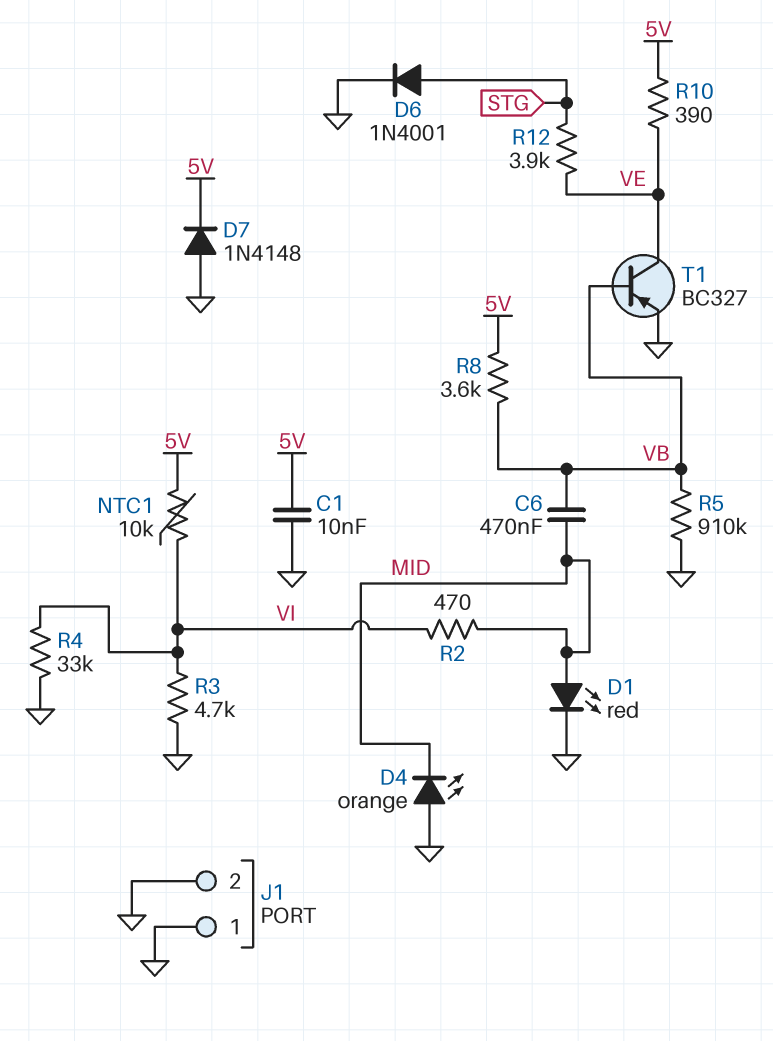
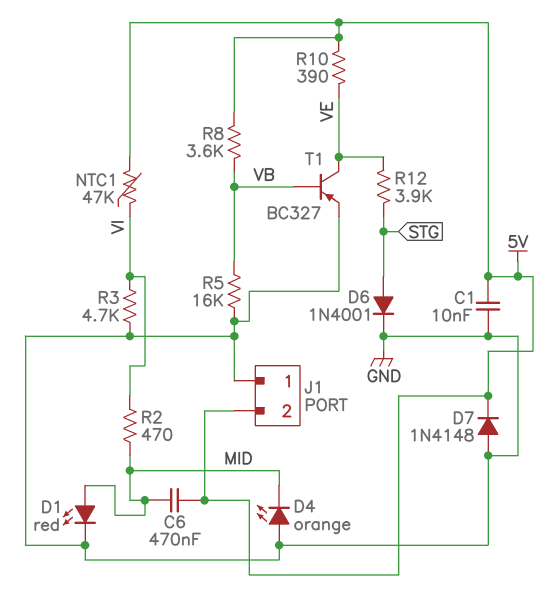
C6: 470nF (MID, VB) -> 470nF (5V, MID)
J1 pin 2: GND -> 5V
NTC1: 10k (5V, VI) -> 47k (5V, VI)
R4: 33k (GND, VI) -> none
R5: 910k (GND, VB) -> 16k (GND, VB)

